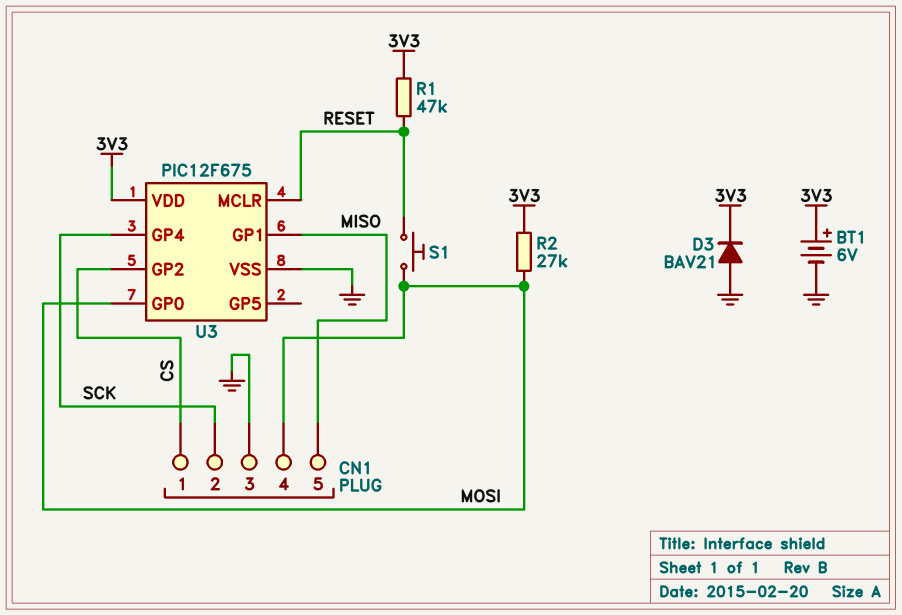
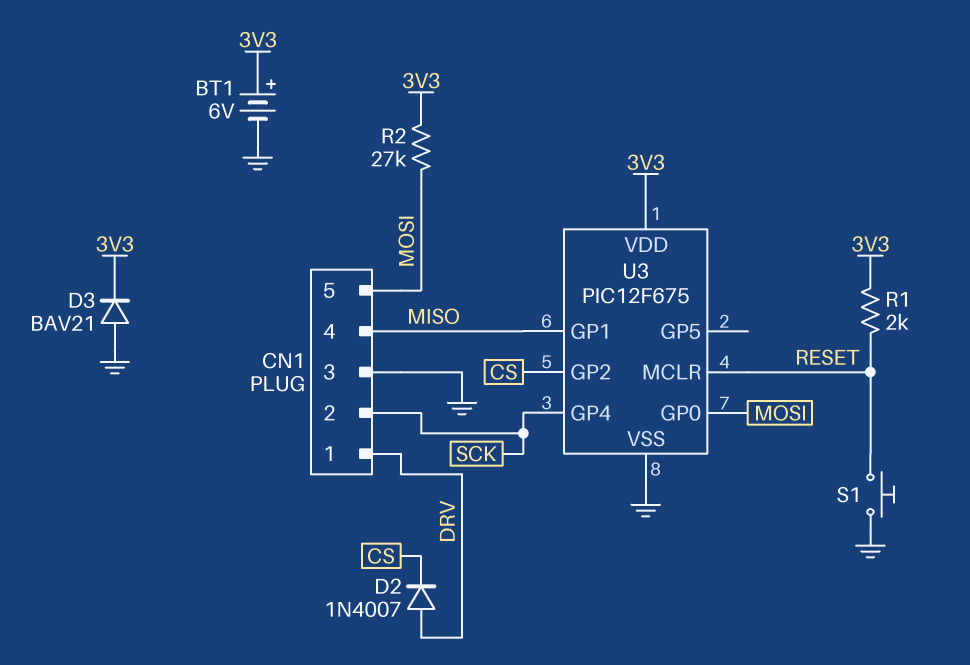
CN1 pin 1: CS -> DRV
CN1 pin 4: MOSI -> MISO
CN1 pin 5: MISO -> MOSI
D2: none -> diode 1N4007 (A DRV, K CS)
R1: 47k (3V3, RESET) -> 2k (3V3, RESET)
S1: button (MOSI, RESET) -> button (GND, RESET)

